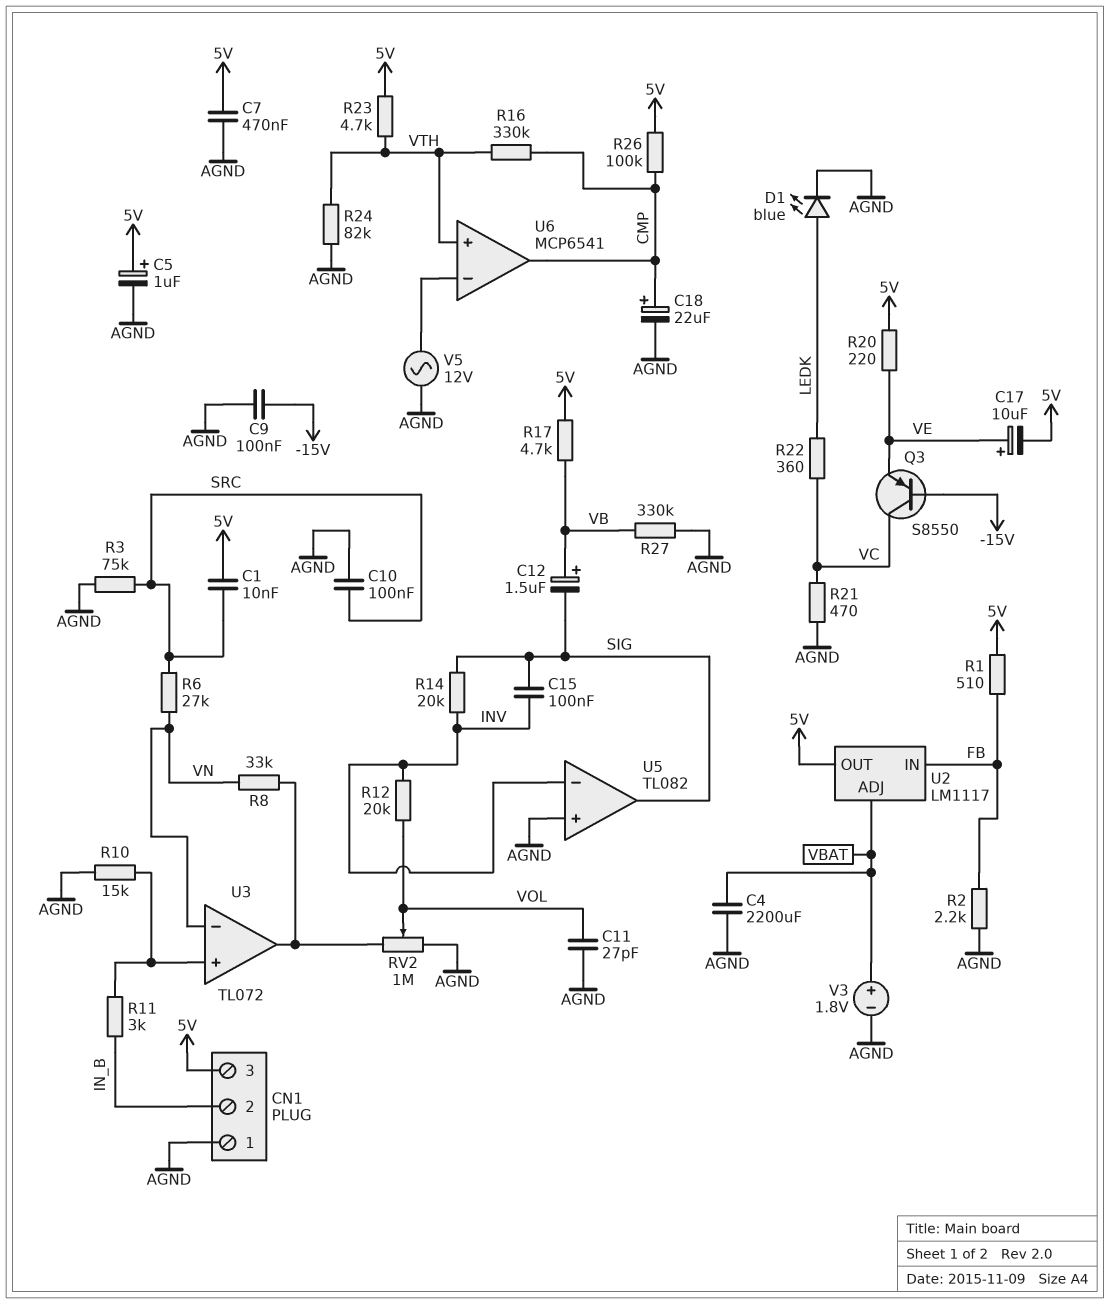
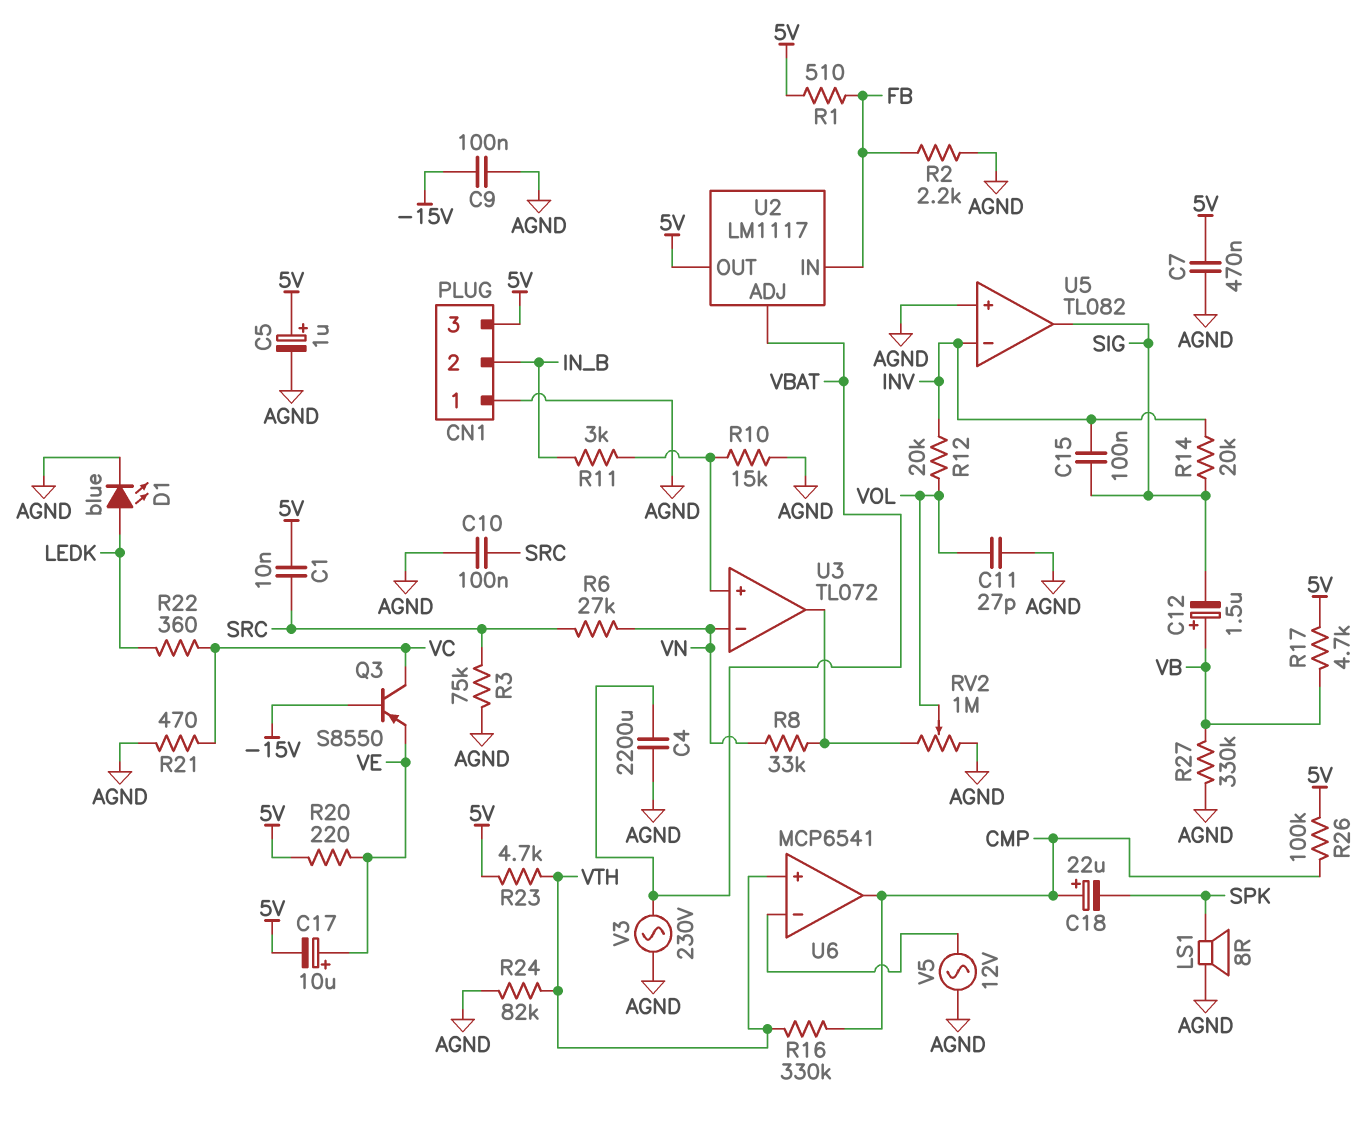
C18: 22uF (plus CMP, minus AGND) -> 22uF (plus CMP, minus SPK)
LS1: none -> speaker 8R (AGND, SPK)
V3: 1.8V (plus VBAT, minus AGND) -> AC 230V (AGND, VBAT)

